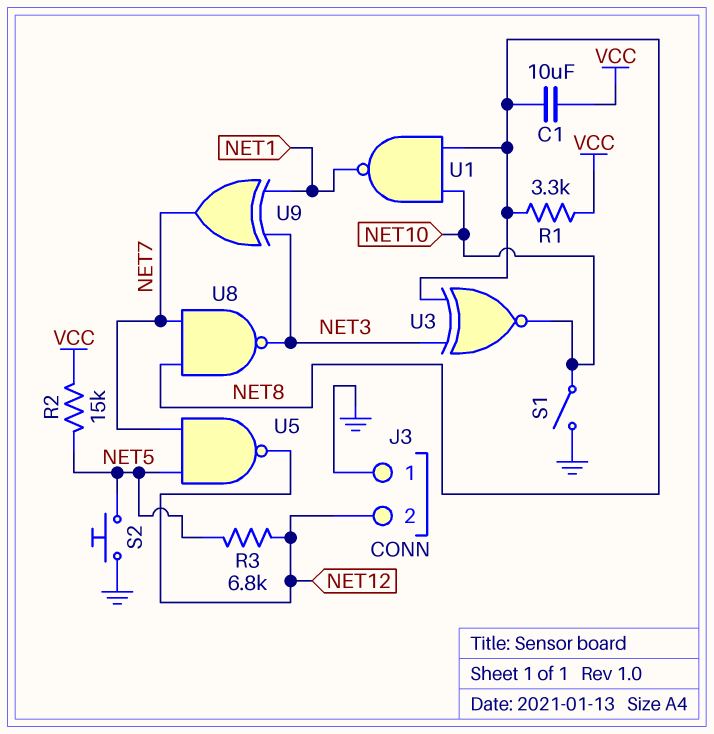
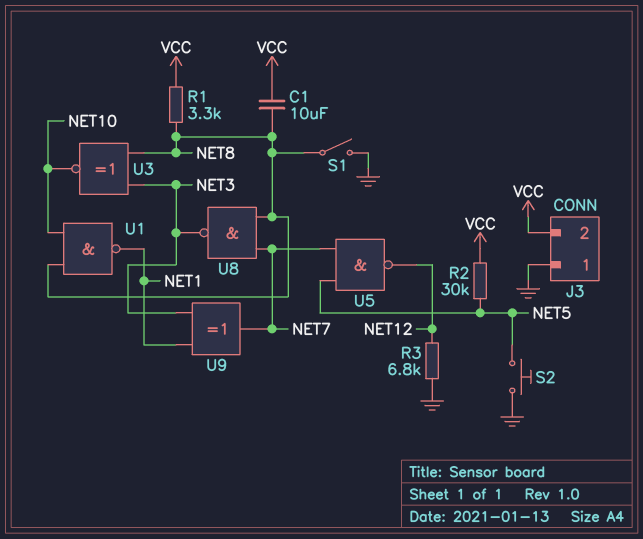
J3 pin 2: NET12 -> VCC
R2: 15k (NET5, VCC) -> 30k (NET5, VCC)
R3: 6.8k (NET5, NET12) -> 6.8k (GND, NET12)
S1: switch (GND, NET10) -> switch (GND, NET8)

